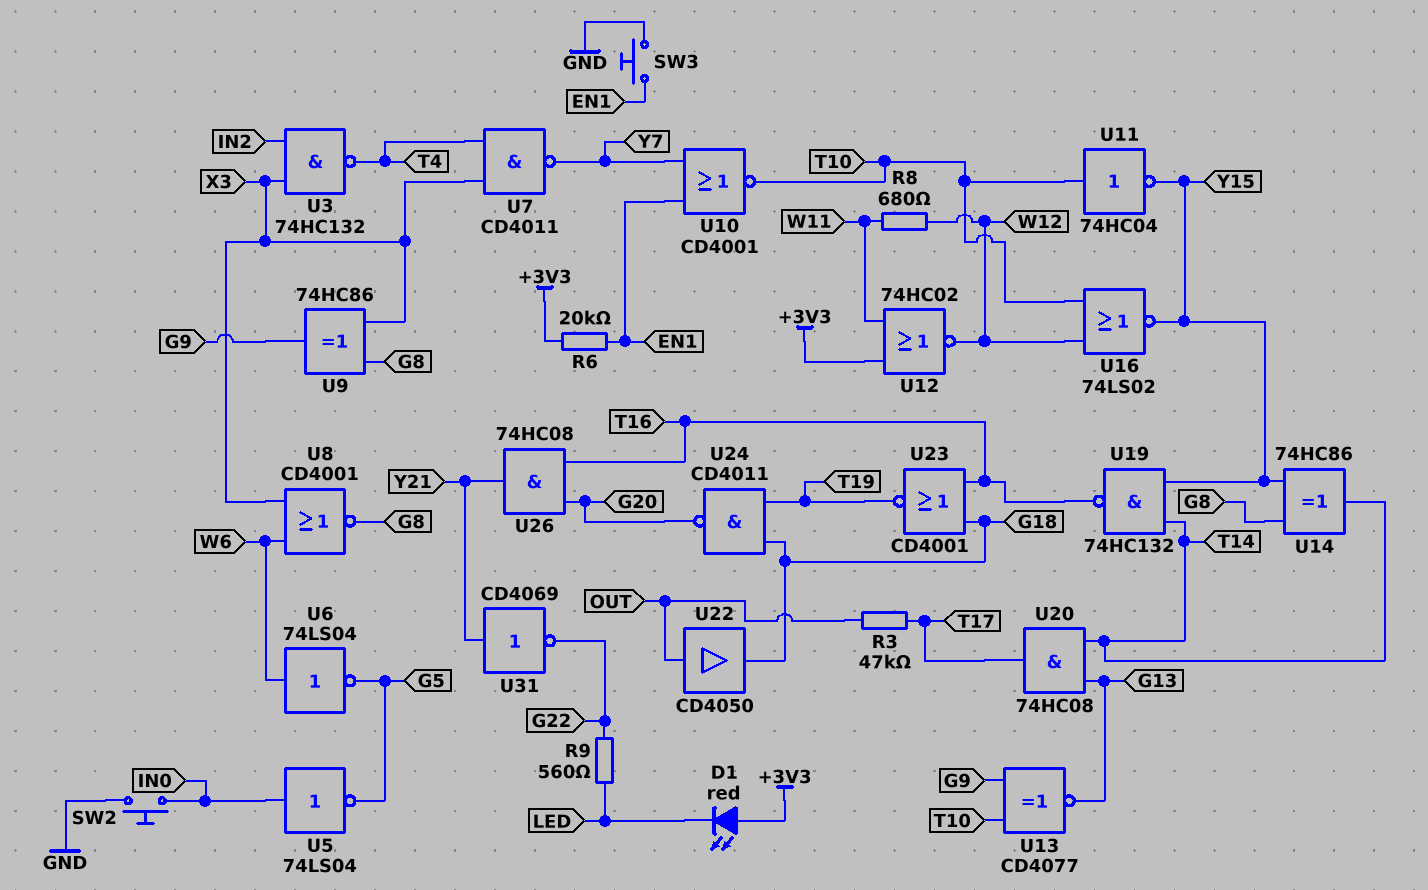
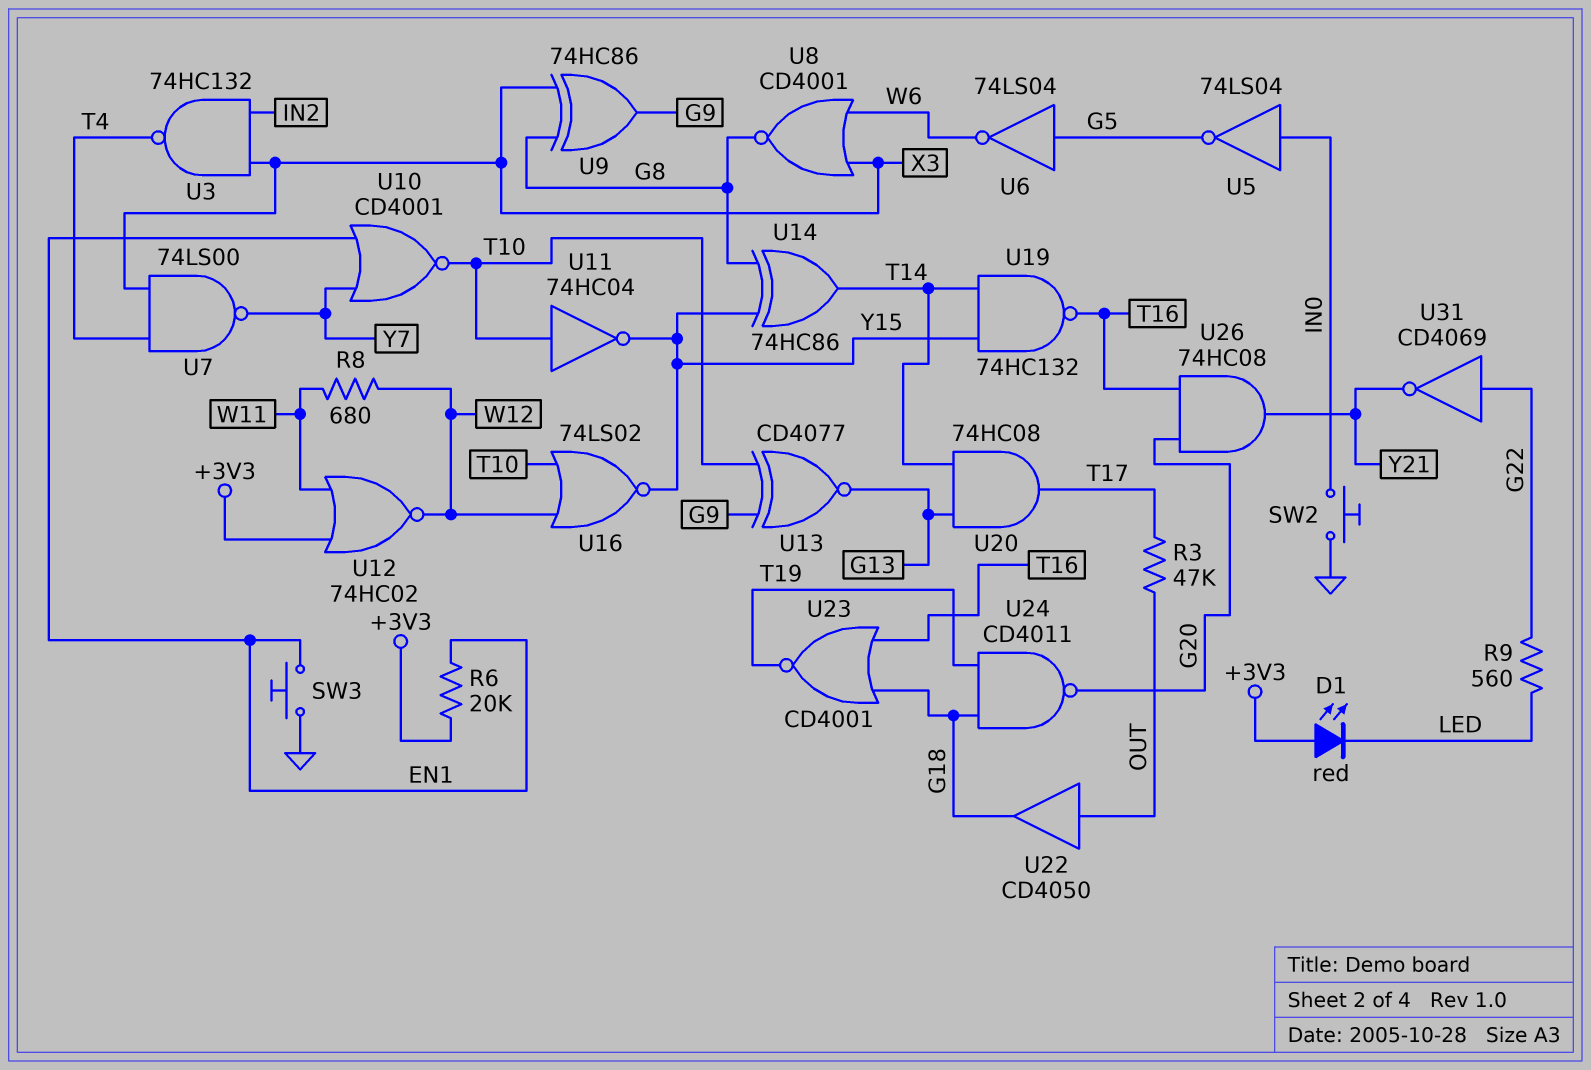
U6: NOT 74LS04 (in W6, out G5) -> NOT 74LS04 (in G5, out W6)
U7: NAND CD4011 (in T4, in X3, out Y7) -> NAND 74LS00 (in T4, in X3, out Y7)
U31: NOT CD4069 (in Y21, out G22) -> NOT CD4069 (in G22, out Y21)

